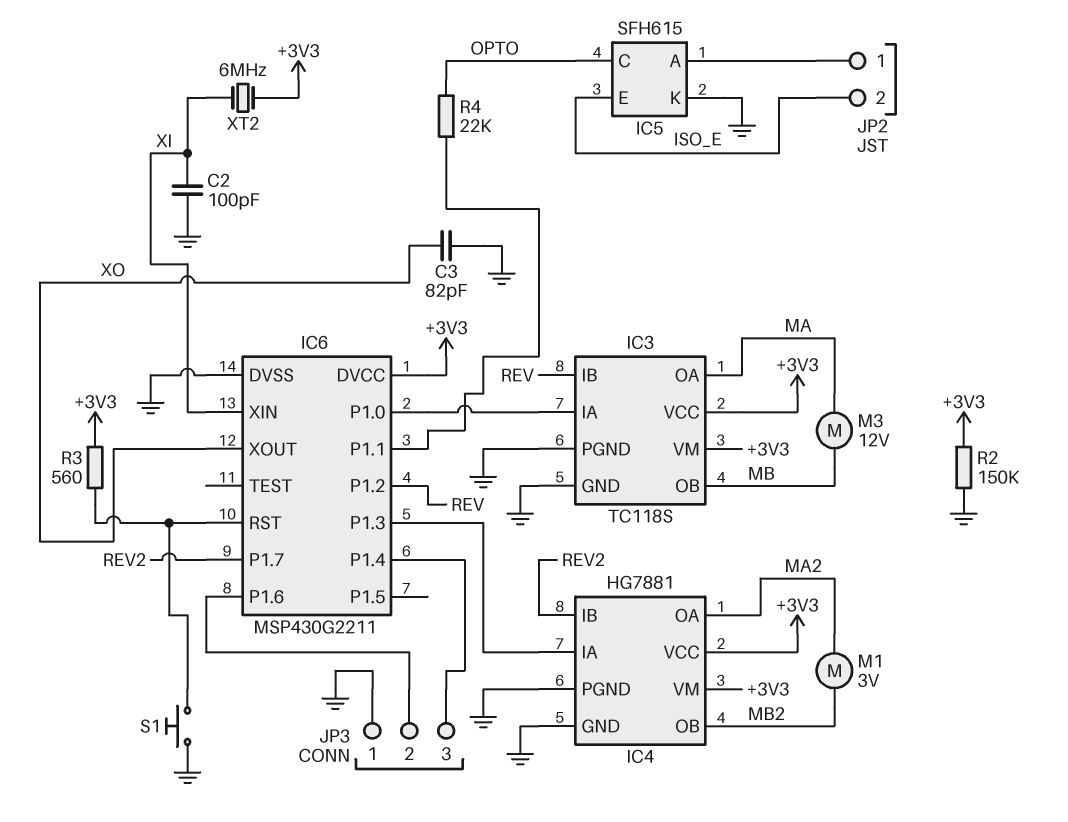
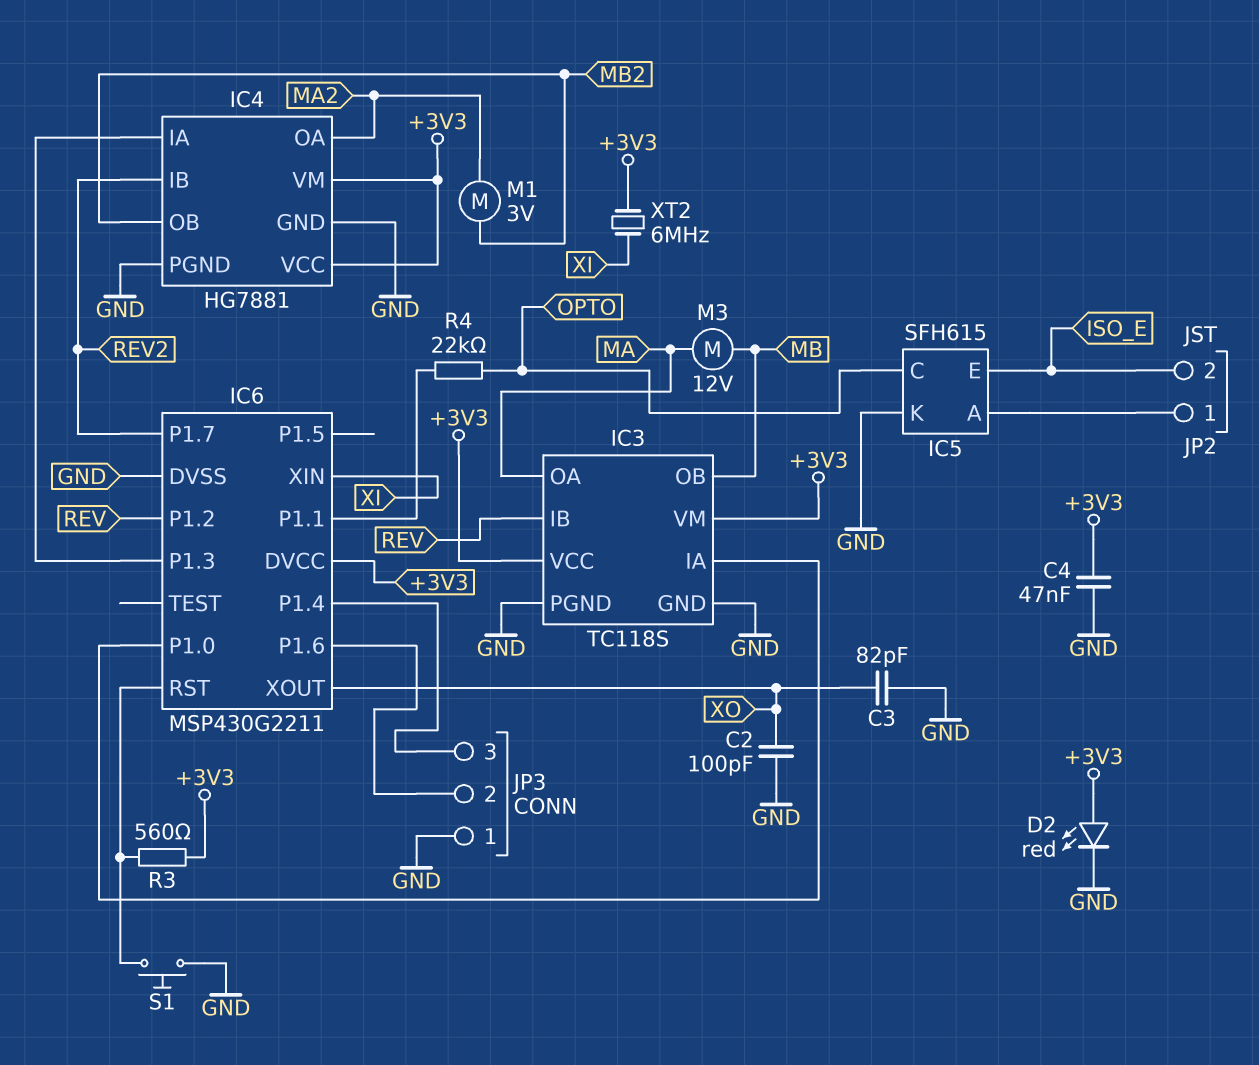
C2: 100pF (GND, XI) -> 100pF (GND, XO)
C4: none -> 47nF (+3V3, GND)
D2: none -> LED red (A +3V3, K GND)
R2: 150k (+3V3, GND) -> none

